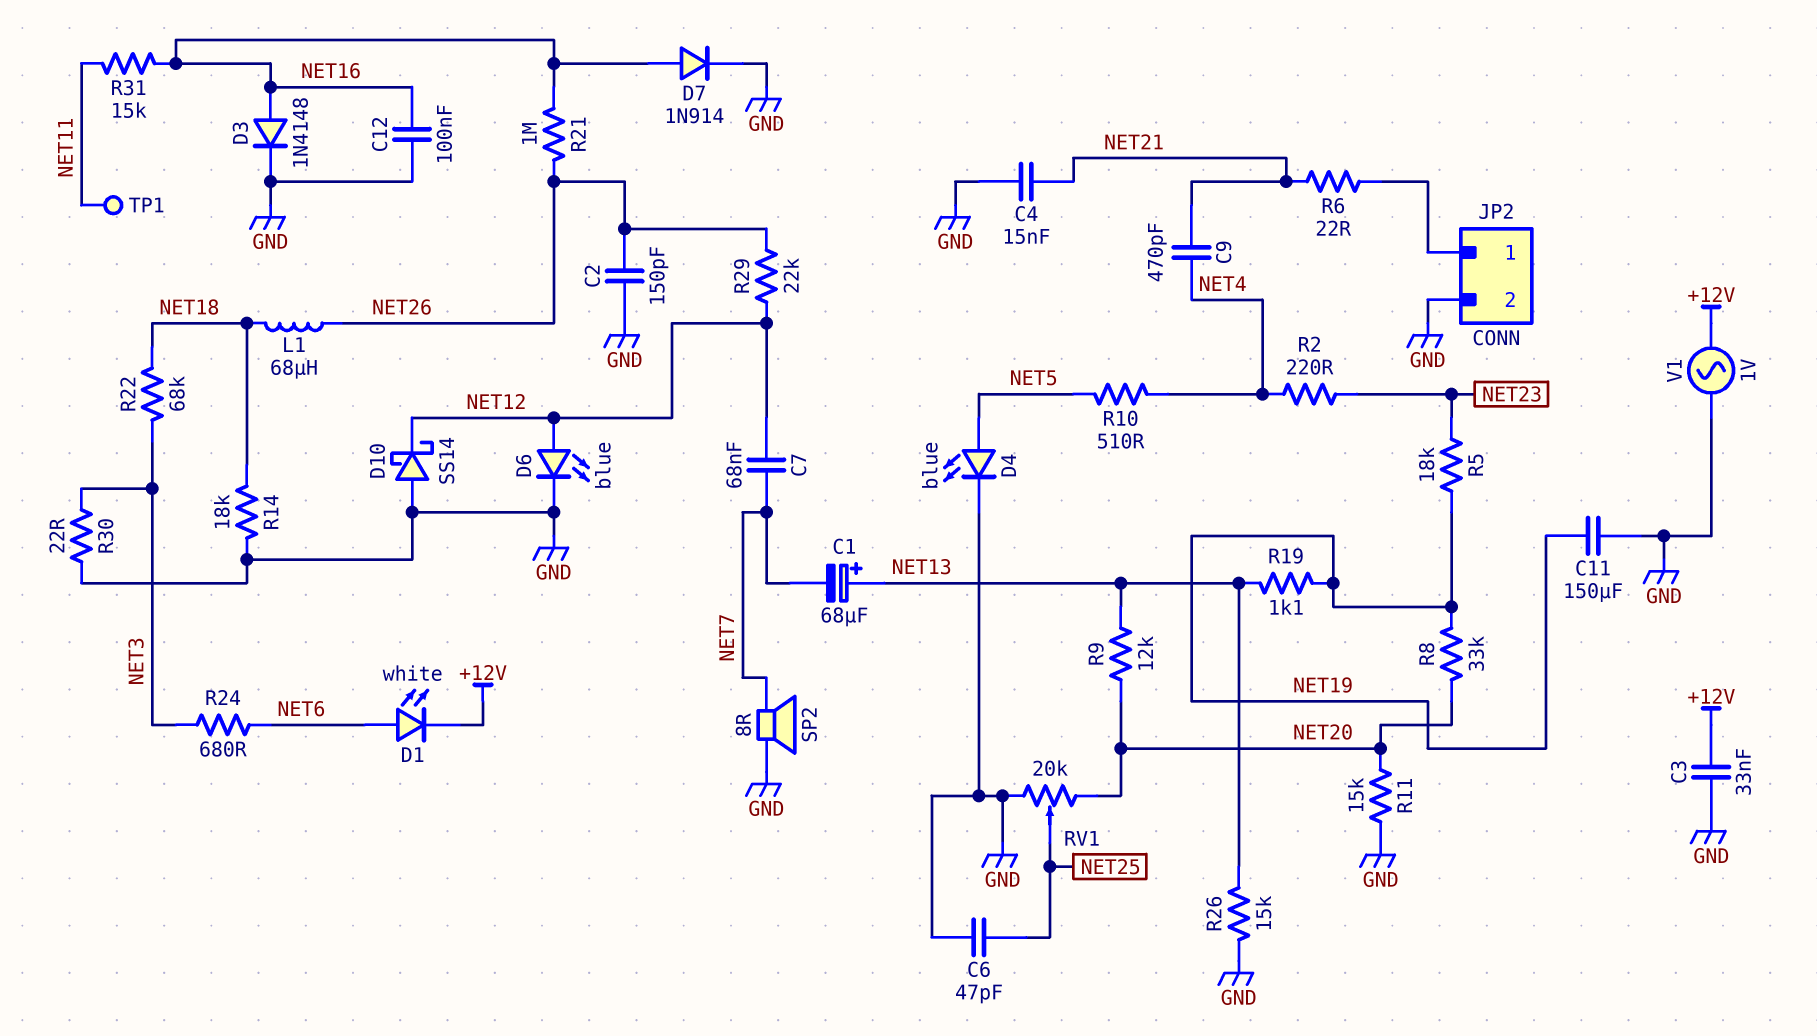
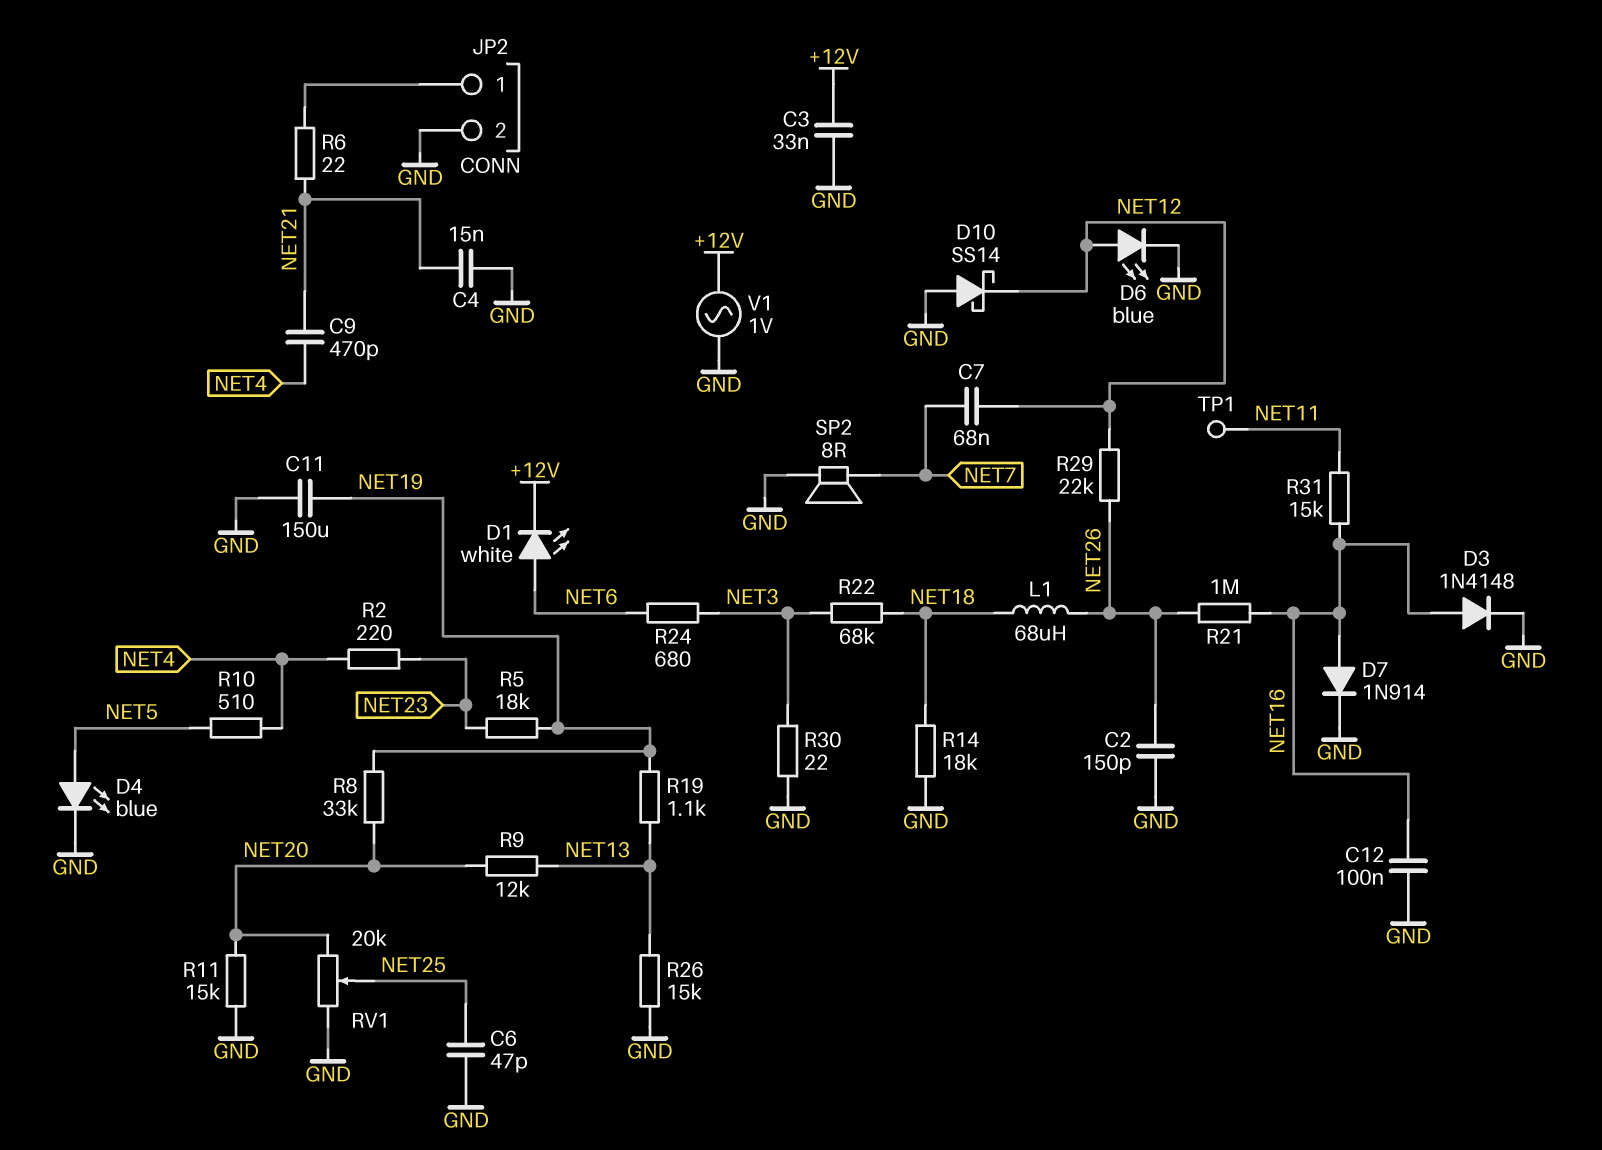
C1: 68uF (plus NET13, minus NET7) -> none

